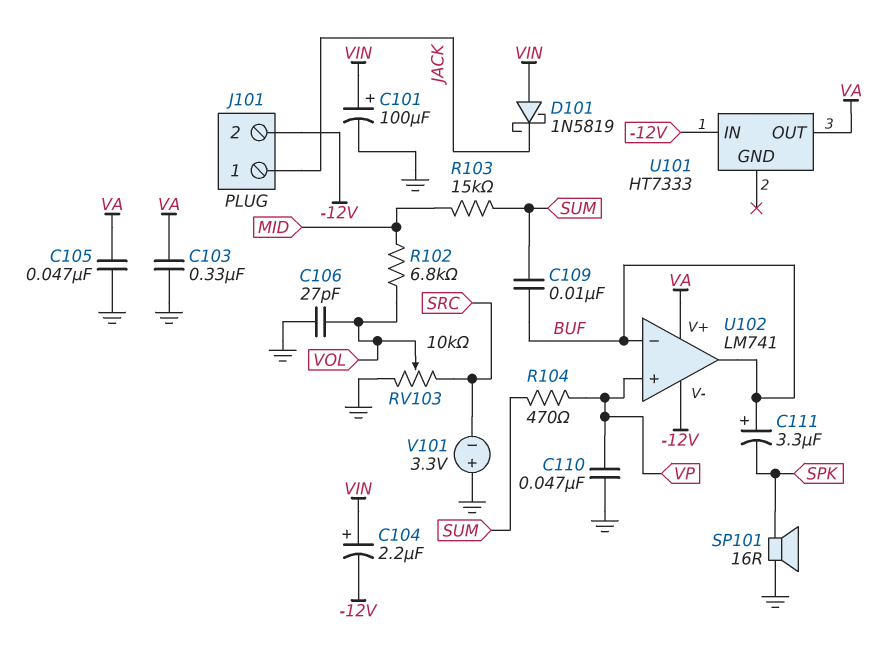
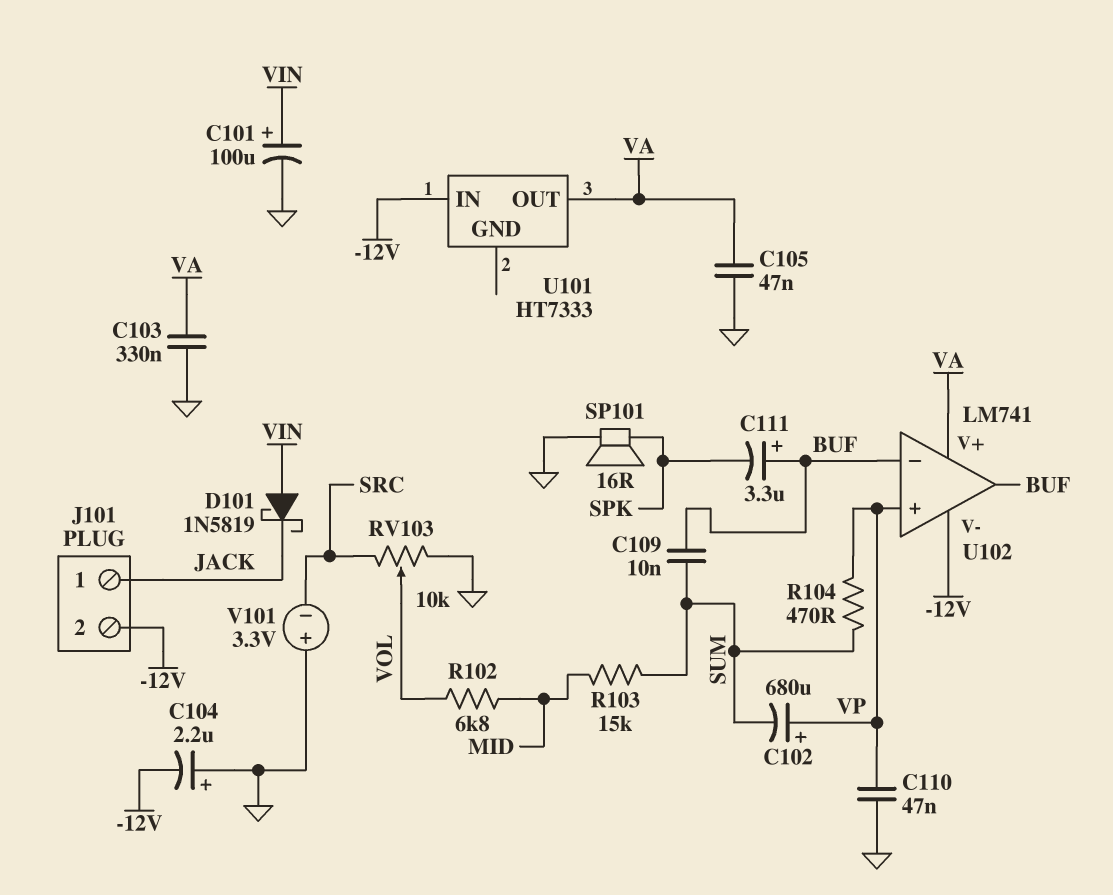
C102: none -> 680uF (plus VP, minus SUM)
C104: 2.2uF (plus VIN, minus -12V) -> 2.2uF (plus GND, minus -12V)
C106: 27pF (GND, VOL) -> none

